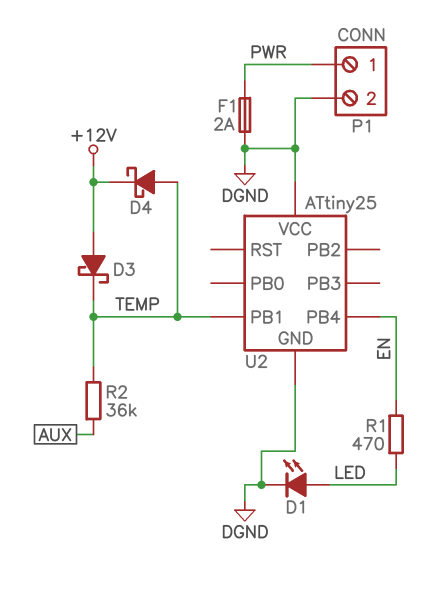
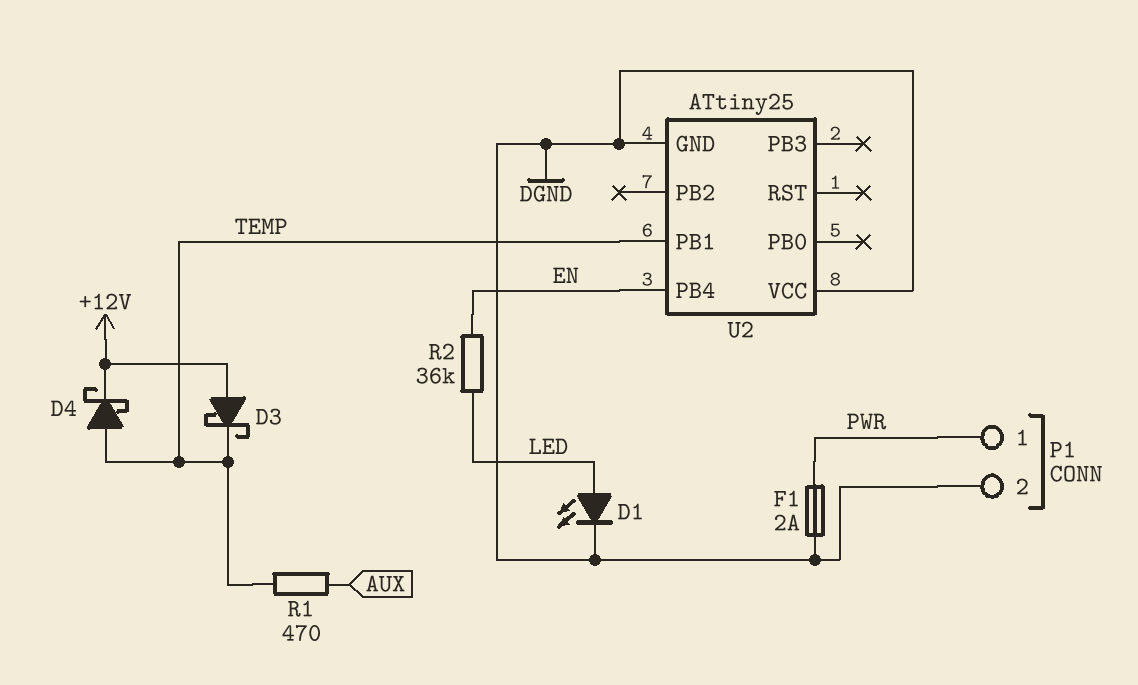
R1: 470 (EN, LED) -> 470 (AUX, TEMP)
R2: 36k (AUX, TEMP) -> 36k (EN, LED)

